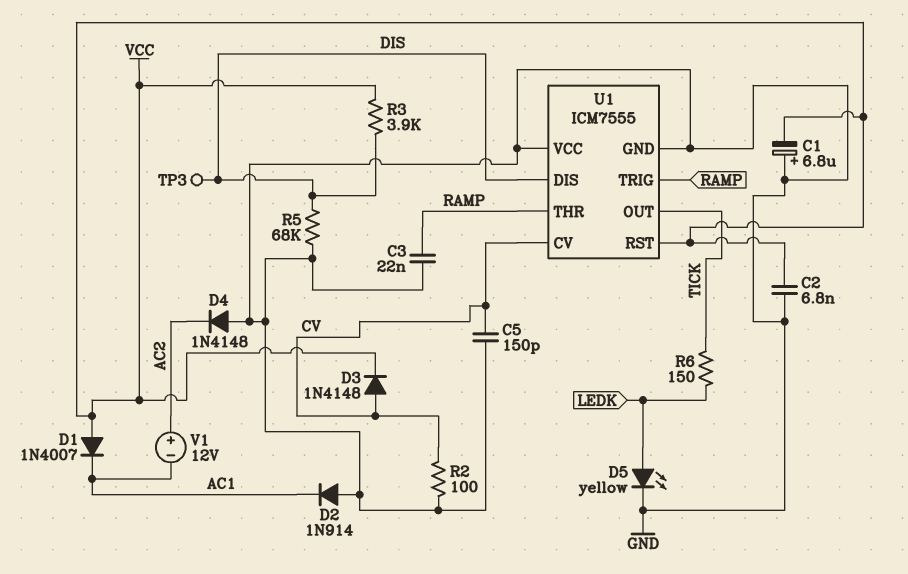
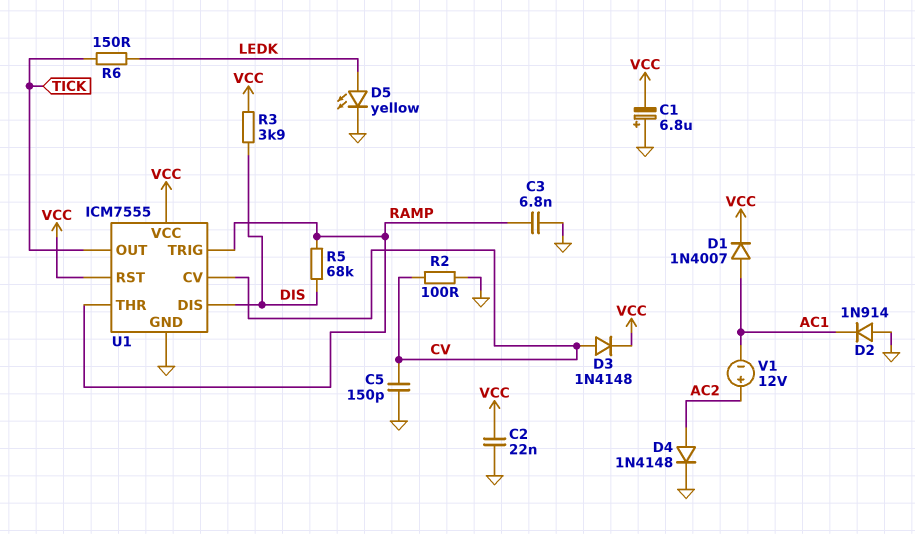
C2: 6.8nF (GND, VCC) -> 22nF (GND, VCC)
C3: 22nF (GND, RAMP) -> 6.8nF (GND, RAMP)
D1: diode 1N4007 (A VCC, K AC1) -> diode 1N4007 (A AC1, K VCC)
D4: diode 1N4148 (A GND, K AC2) -> diode 1N4148 (A AC2, K GND)
R5: 68k (DIS, GND) -> 68k (DIS, RAMP)
TP3: test point (DIS) -> none
U1 pin VCC: GND -> VCC

